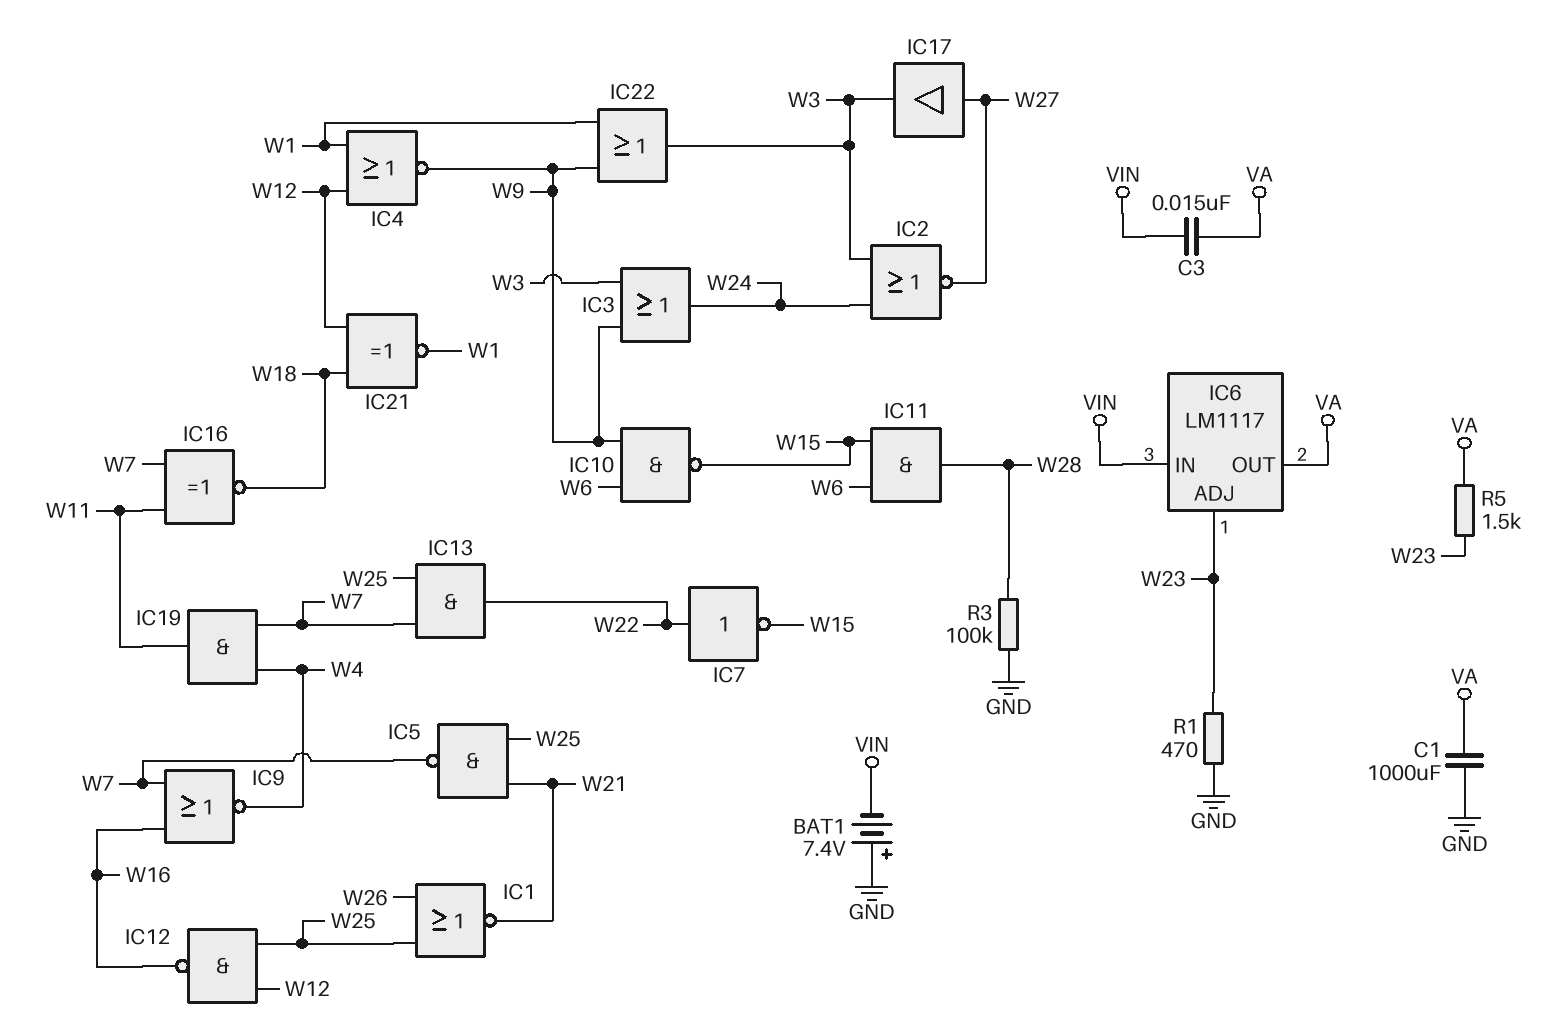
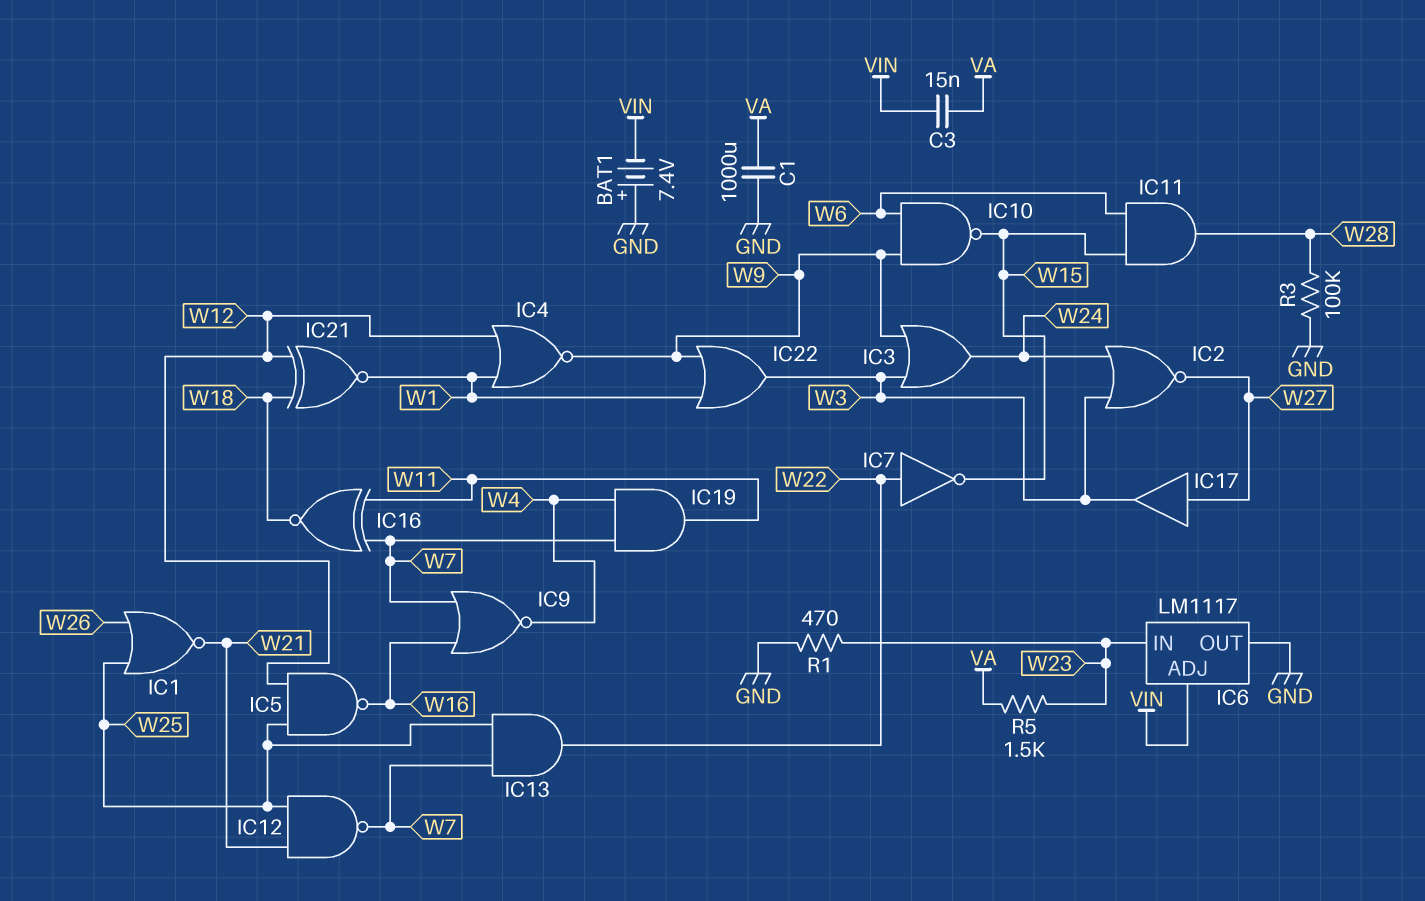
IC5: NAND (in W21, in W25, out W7) -> NAND (in W12, in W25, out W16)
IC6 pin ADJ: W23 -> VIN
IC6 pin IN: VIN -> W23
IC6 pin OUT: VA -> GND
IC12: NAND (in W12, in W25, out W16) -> NAND (in W21, in W25, out W7)

